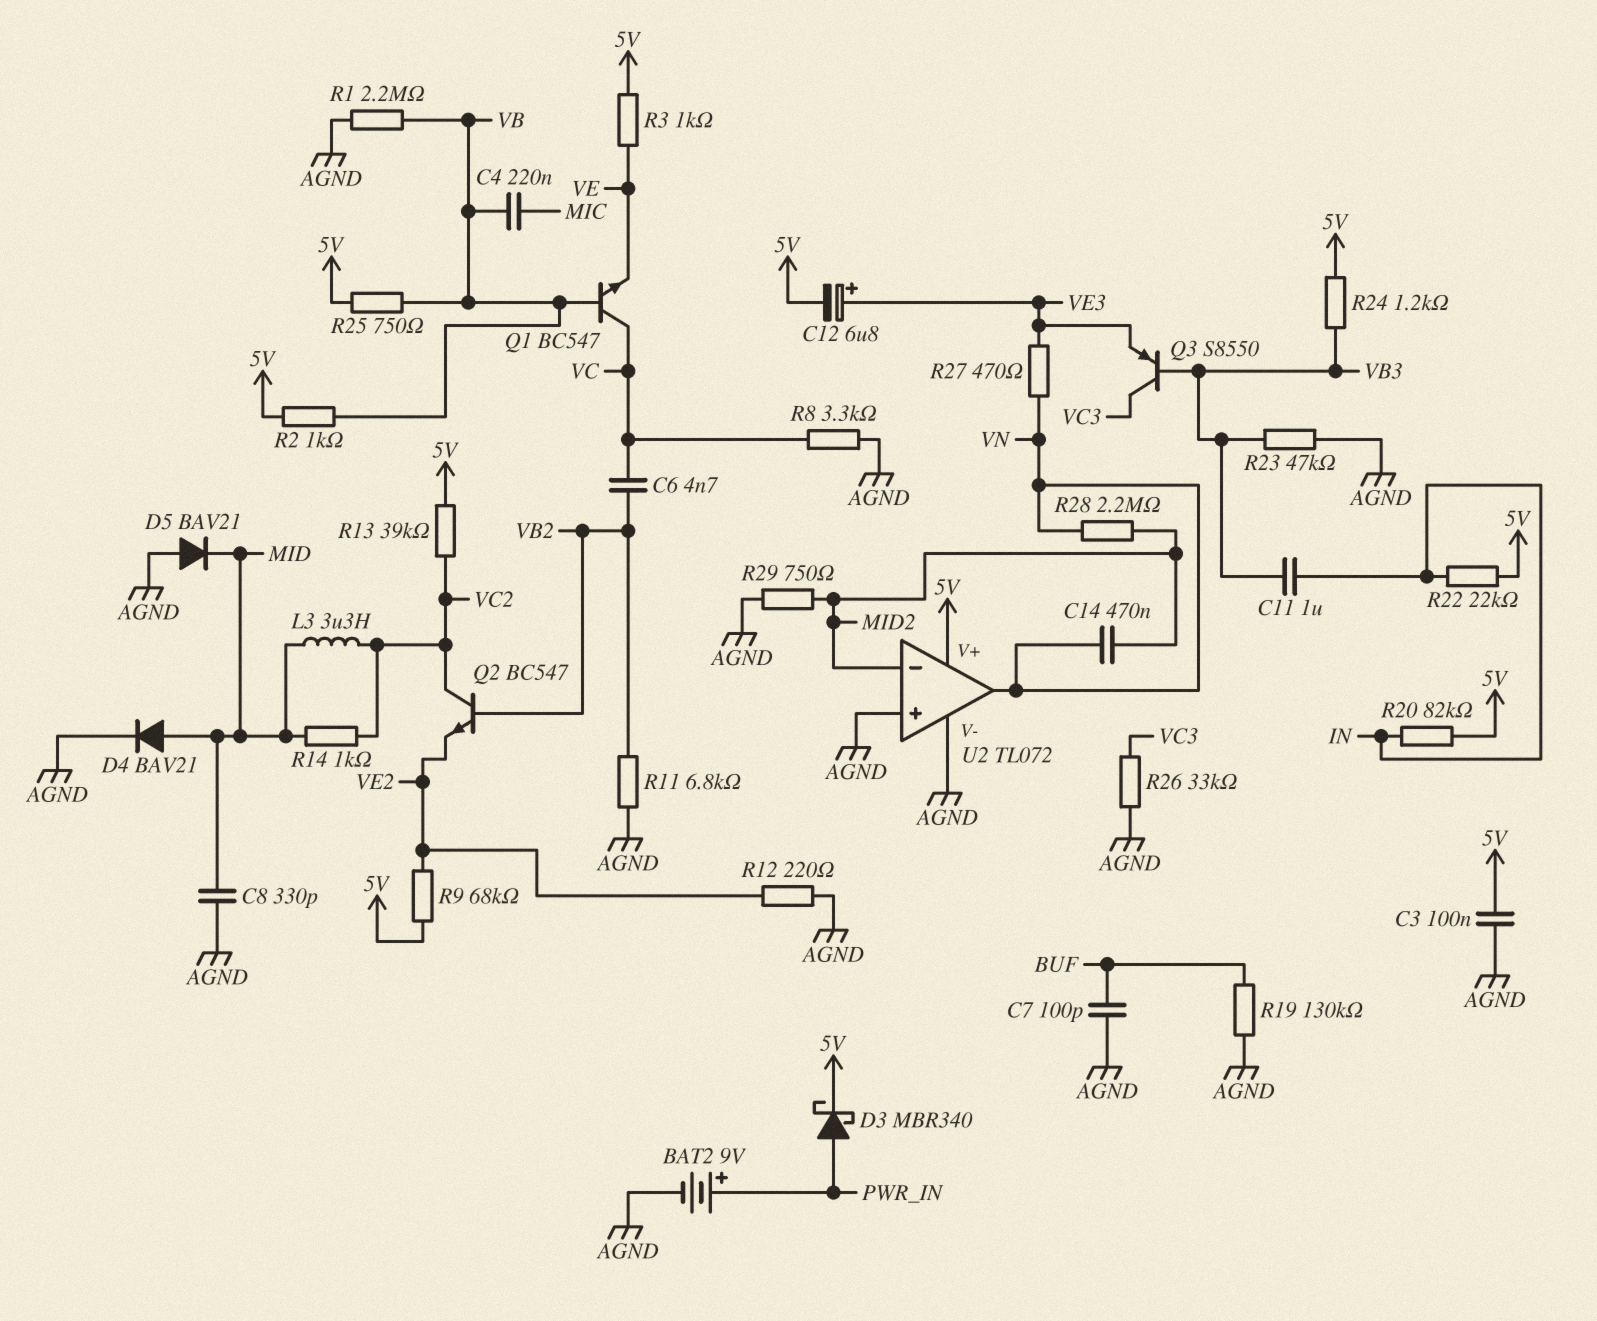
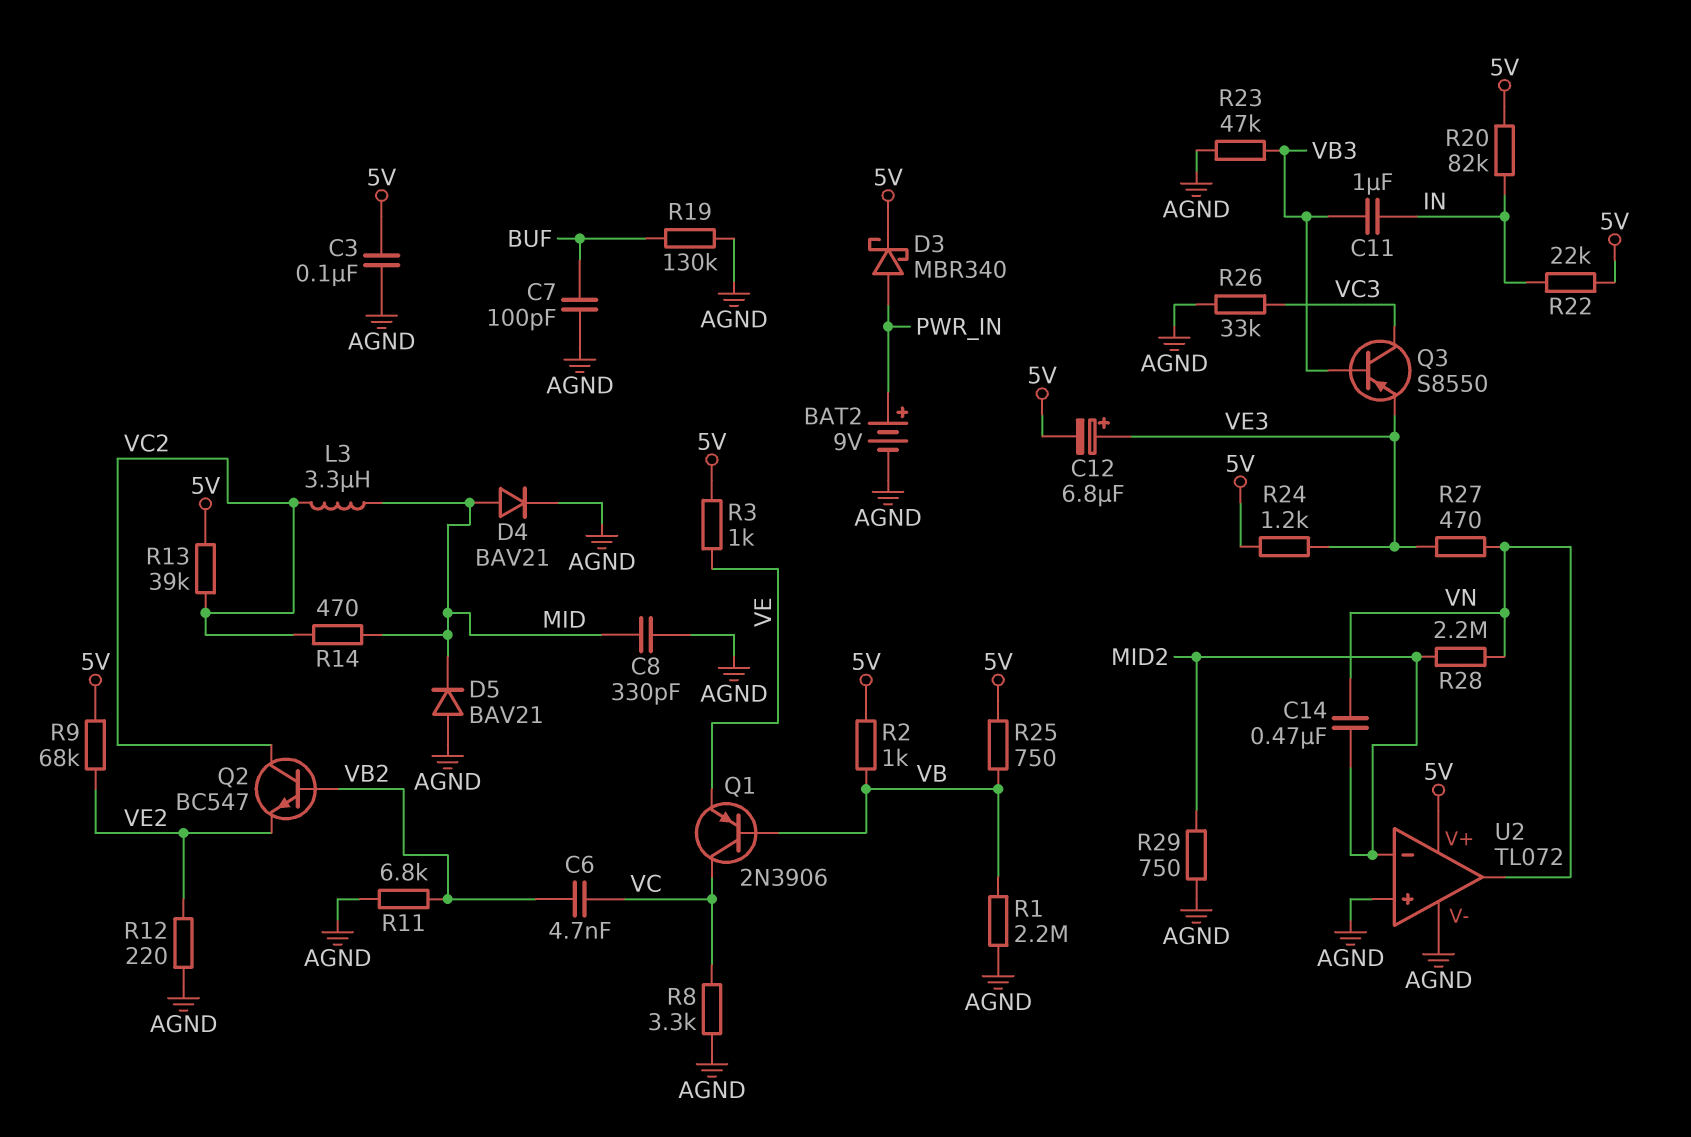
C4: 220nF (MIC, VB) -> none
Q1: NPN BC547 (B VB, C VC, E VE) -> PNP 2N3906 (B VB, C VC, E VE)
R14: 1k (MID, VC2) -> 470 (MID, VC2)
R24: 1.2k (5V, VB3) -> 1.2k (5V, VE3)

